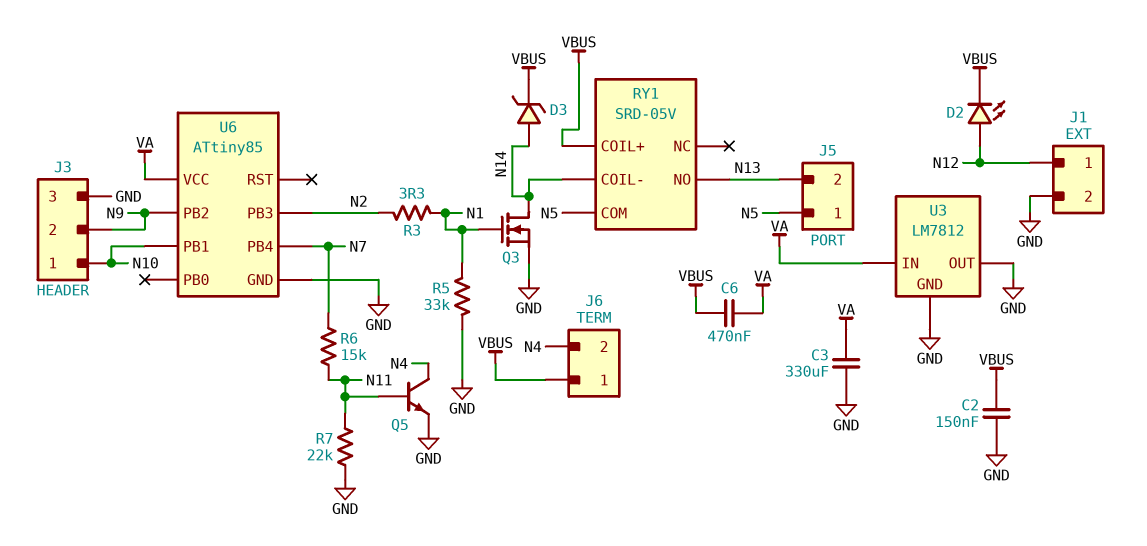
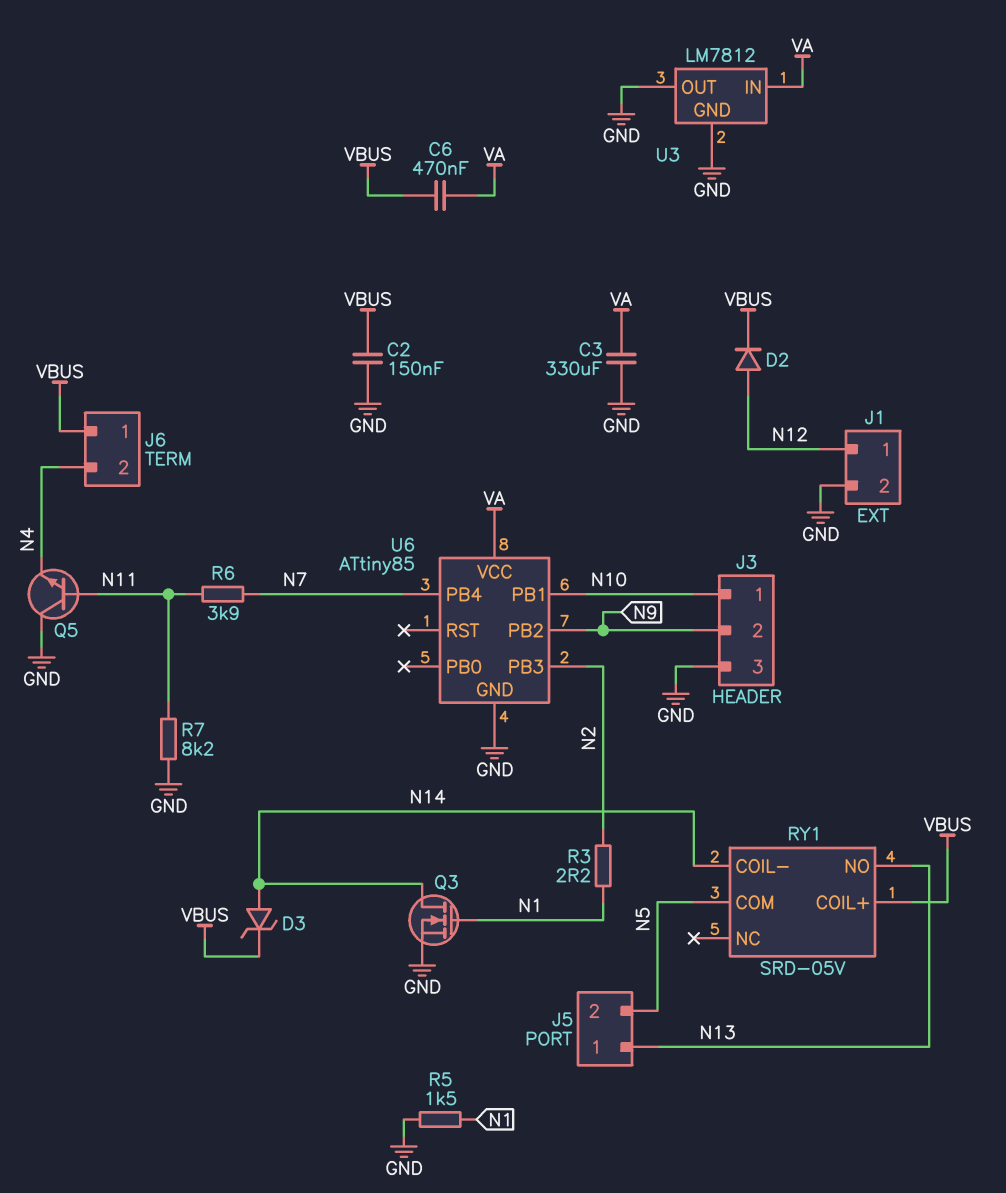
D2: LED (A N12, K VBUS) -> diode (A N12, K VBUS)
J5 pin 1: N5 -> N13
J5 pin 2: N13 -> N5
Q5: NPN (B N11, C N4, E GND) -> NPN (B N11, C GND, E N4)
R3: 3.3 (N1, N2) -> 2.2 (N1, N2)
R5: 33k (GND, N1) -> 1.5k (GND, N1)
R6: 15k (N7, N11) -> 3.9k (N7, N11)
R7: 22k (GND, N11) -> 8.2k (GND, N11)

